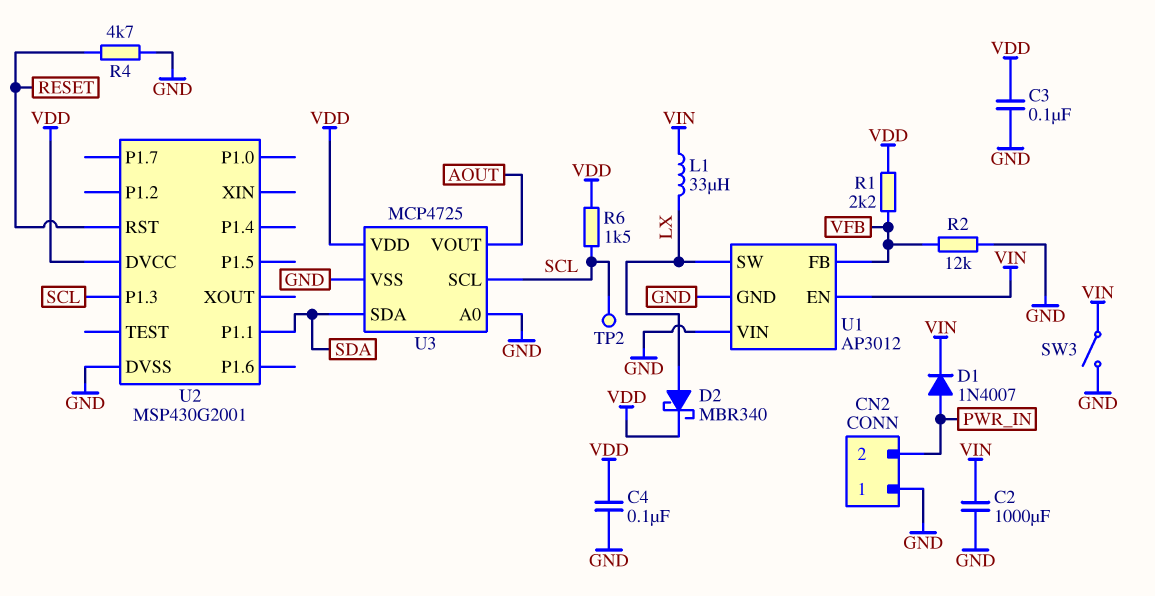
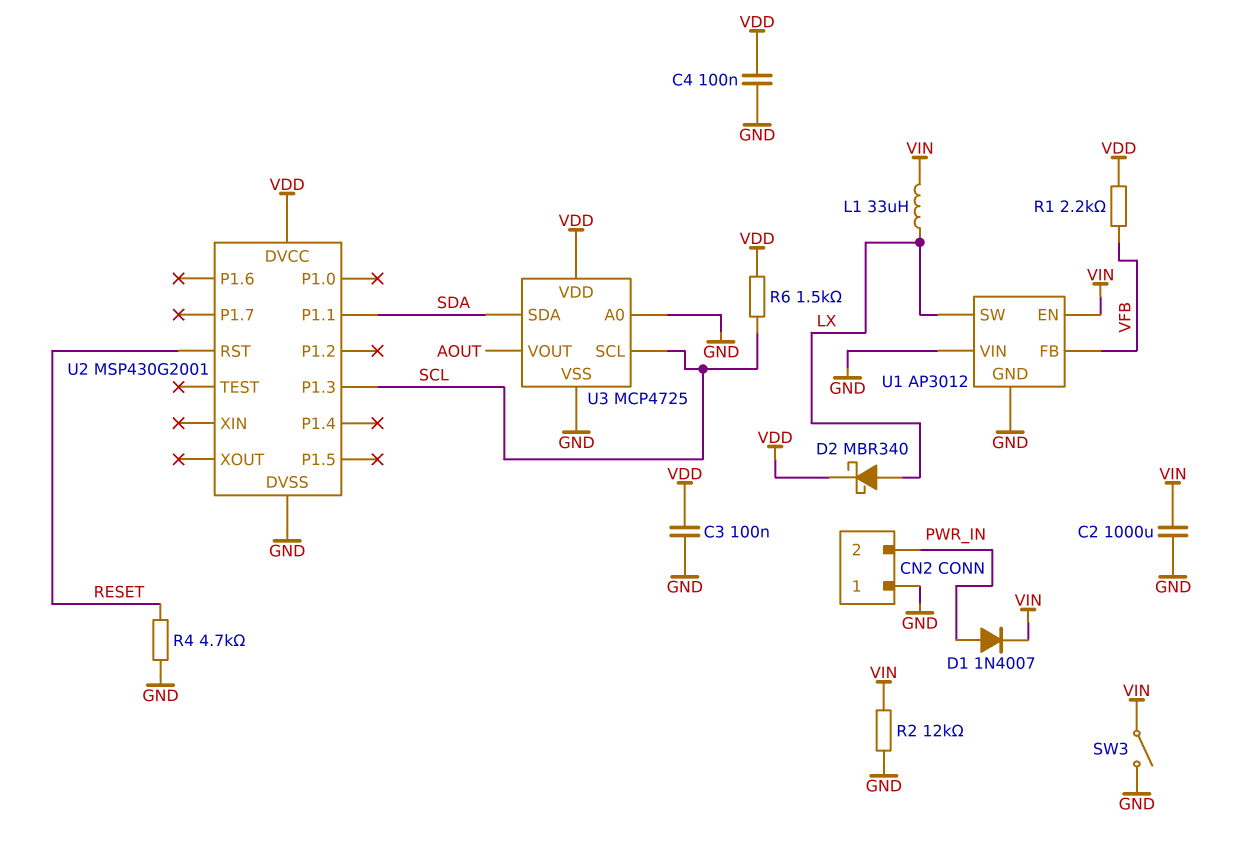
R2: 12k (GND, VFB) -> 12k (GND, VIN)
TP2: test point (SCL) -> none

